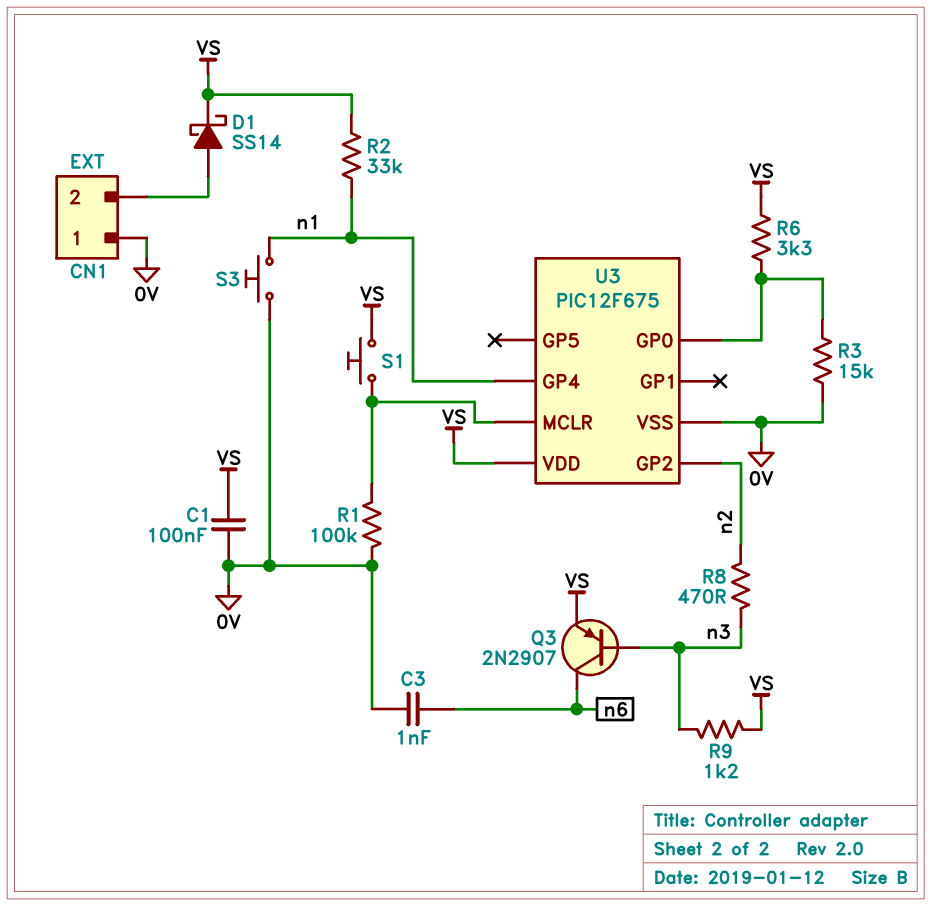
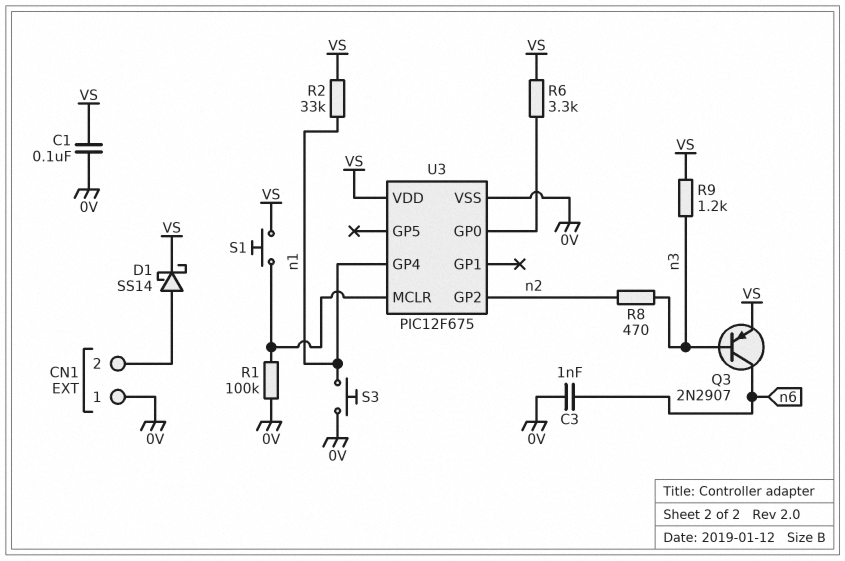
R3: 15k (0V, U3/GP0) -> none

